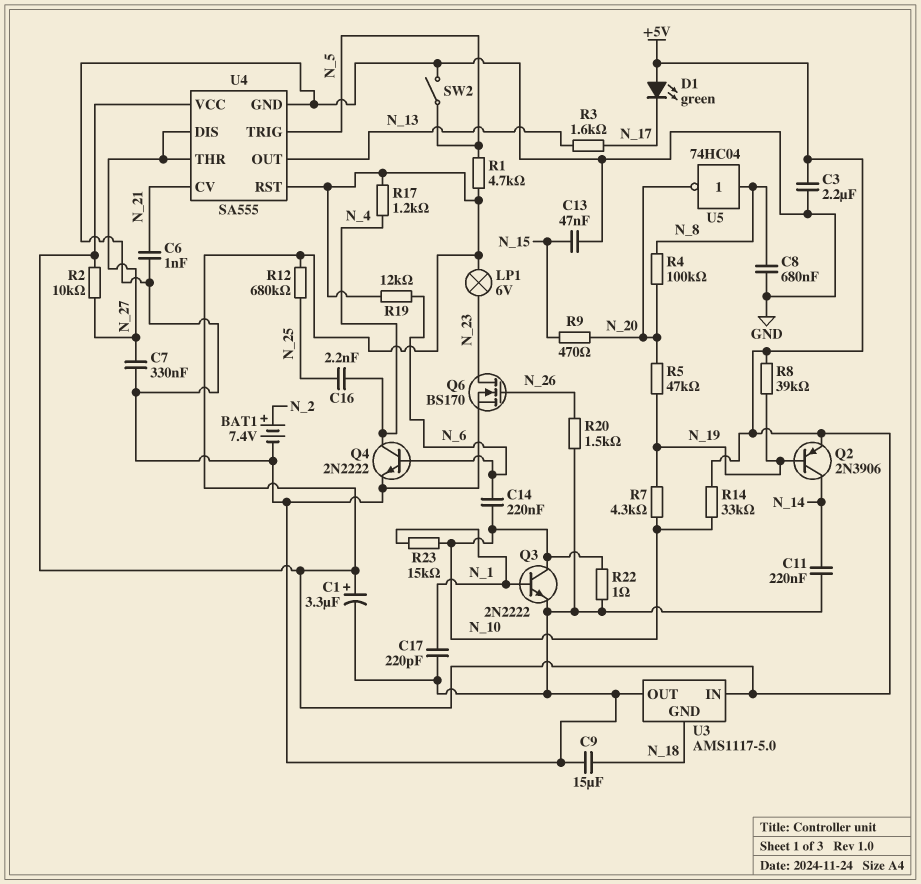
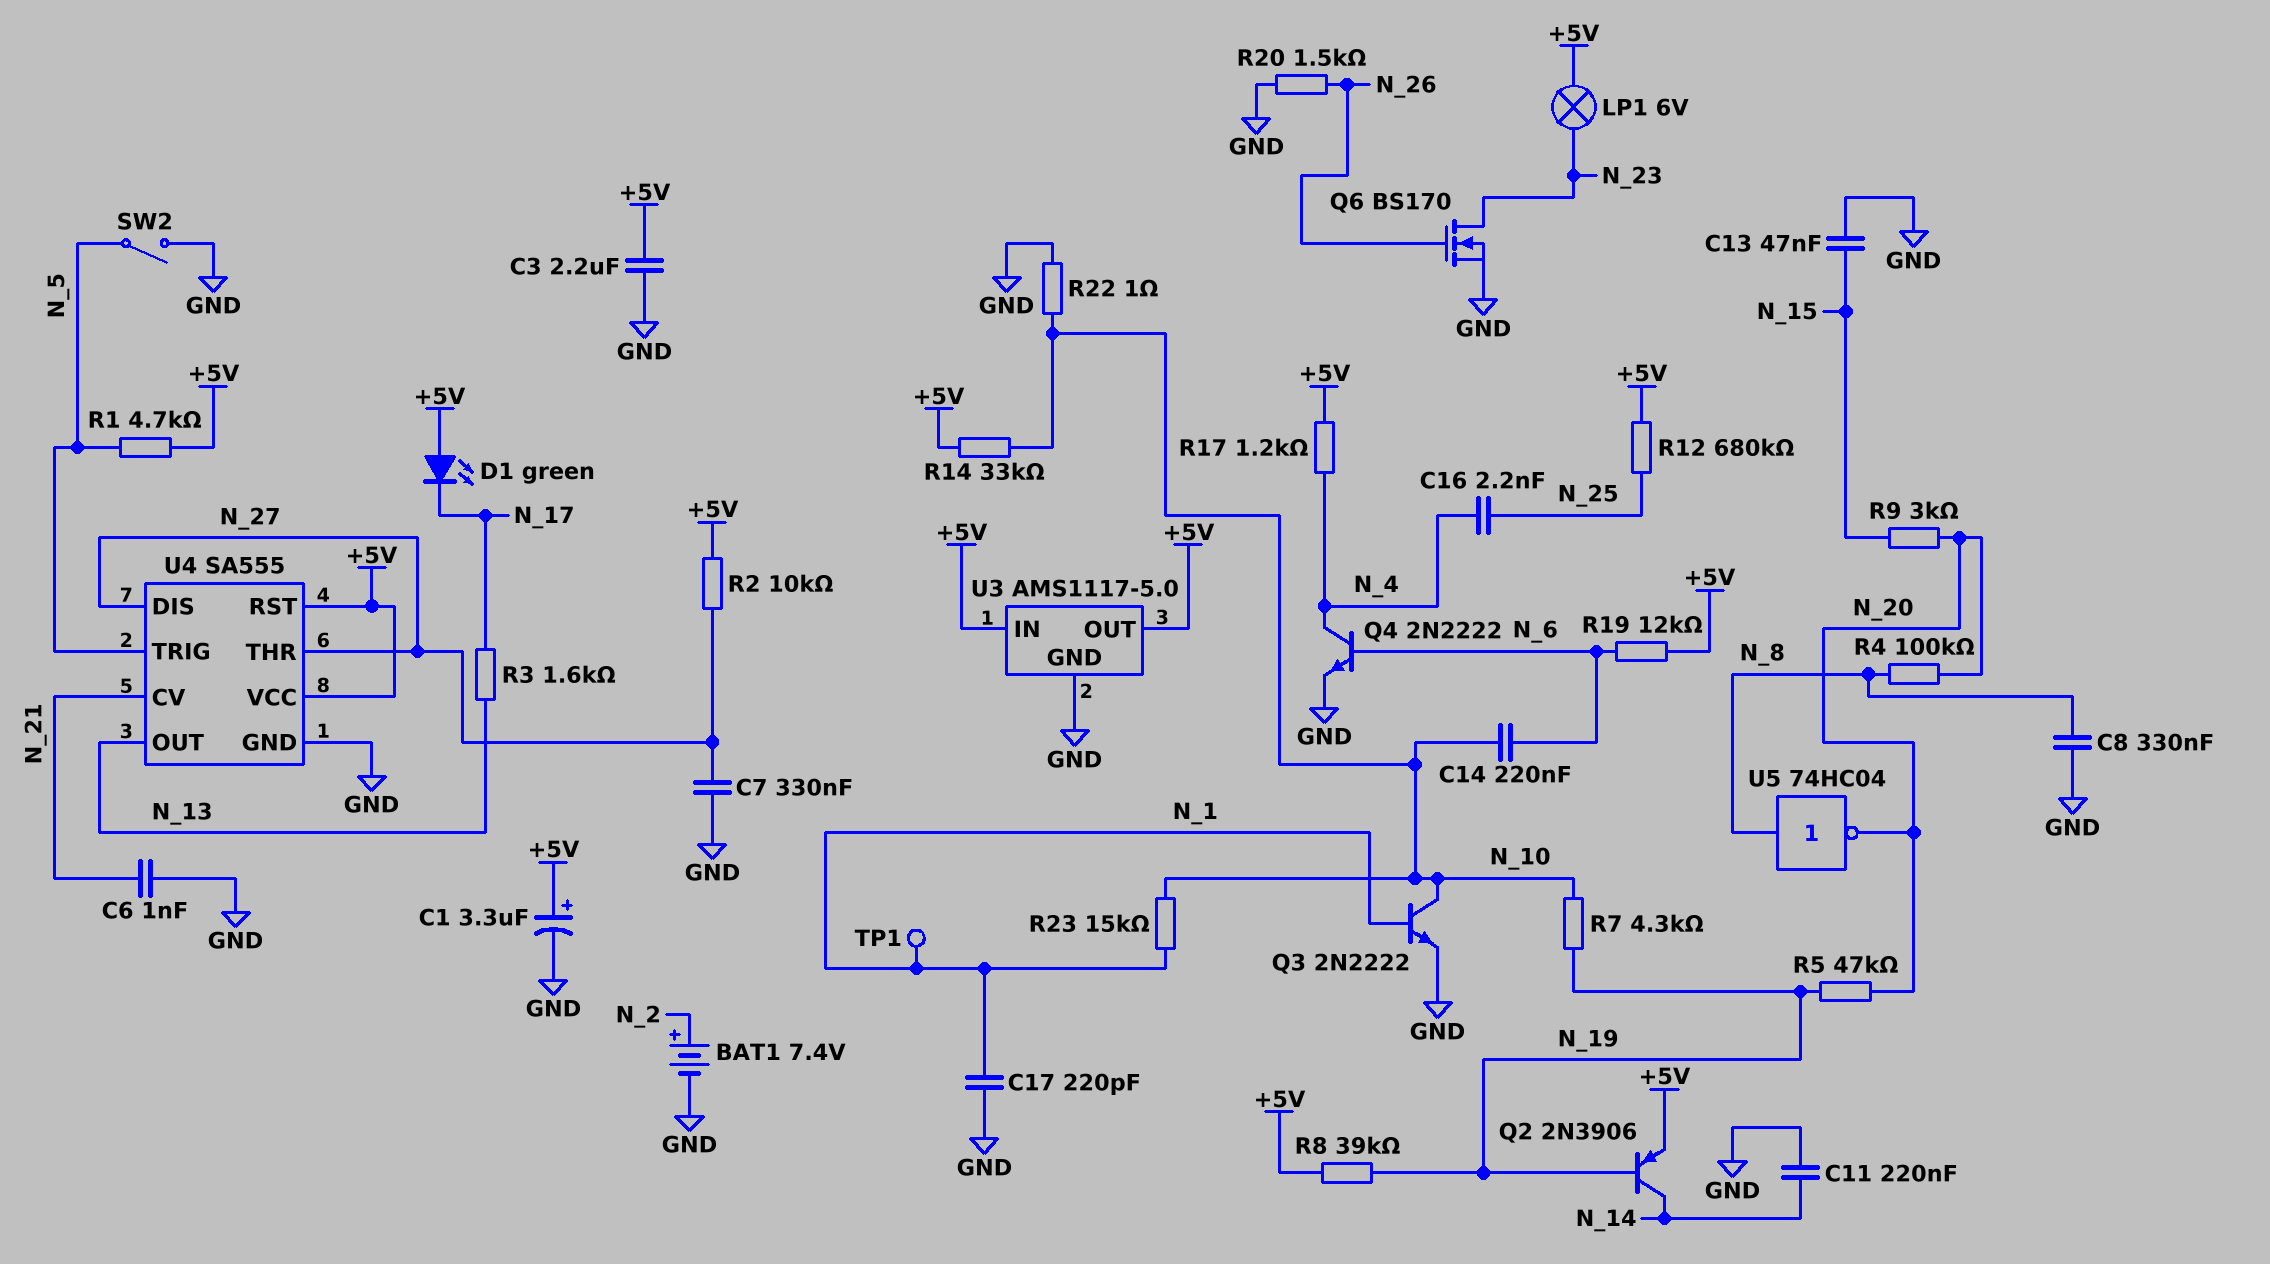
C8: 680nF (GND, N_8) -> 330nF (GND, N_8)
C9: 15uF (GND, N_18) -> none
R9: 470 (N_15, N_20) -> 3k (N_15, N_20)
TP1: none -> test point (N_1)
U3 pin GND: N_18 -> GND
U3 pin OUT: GND -> +5V

